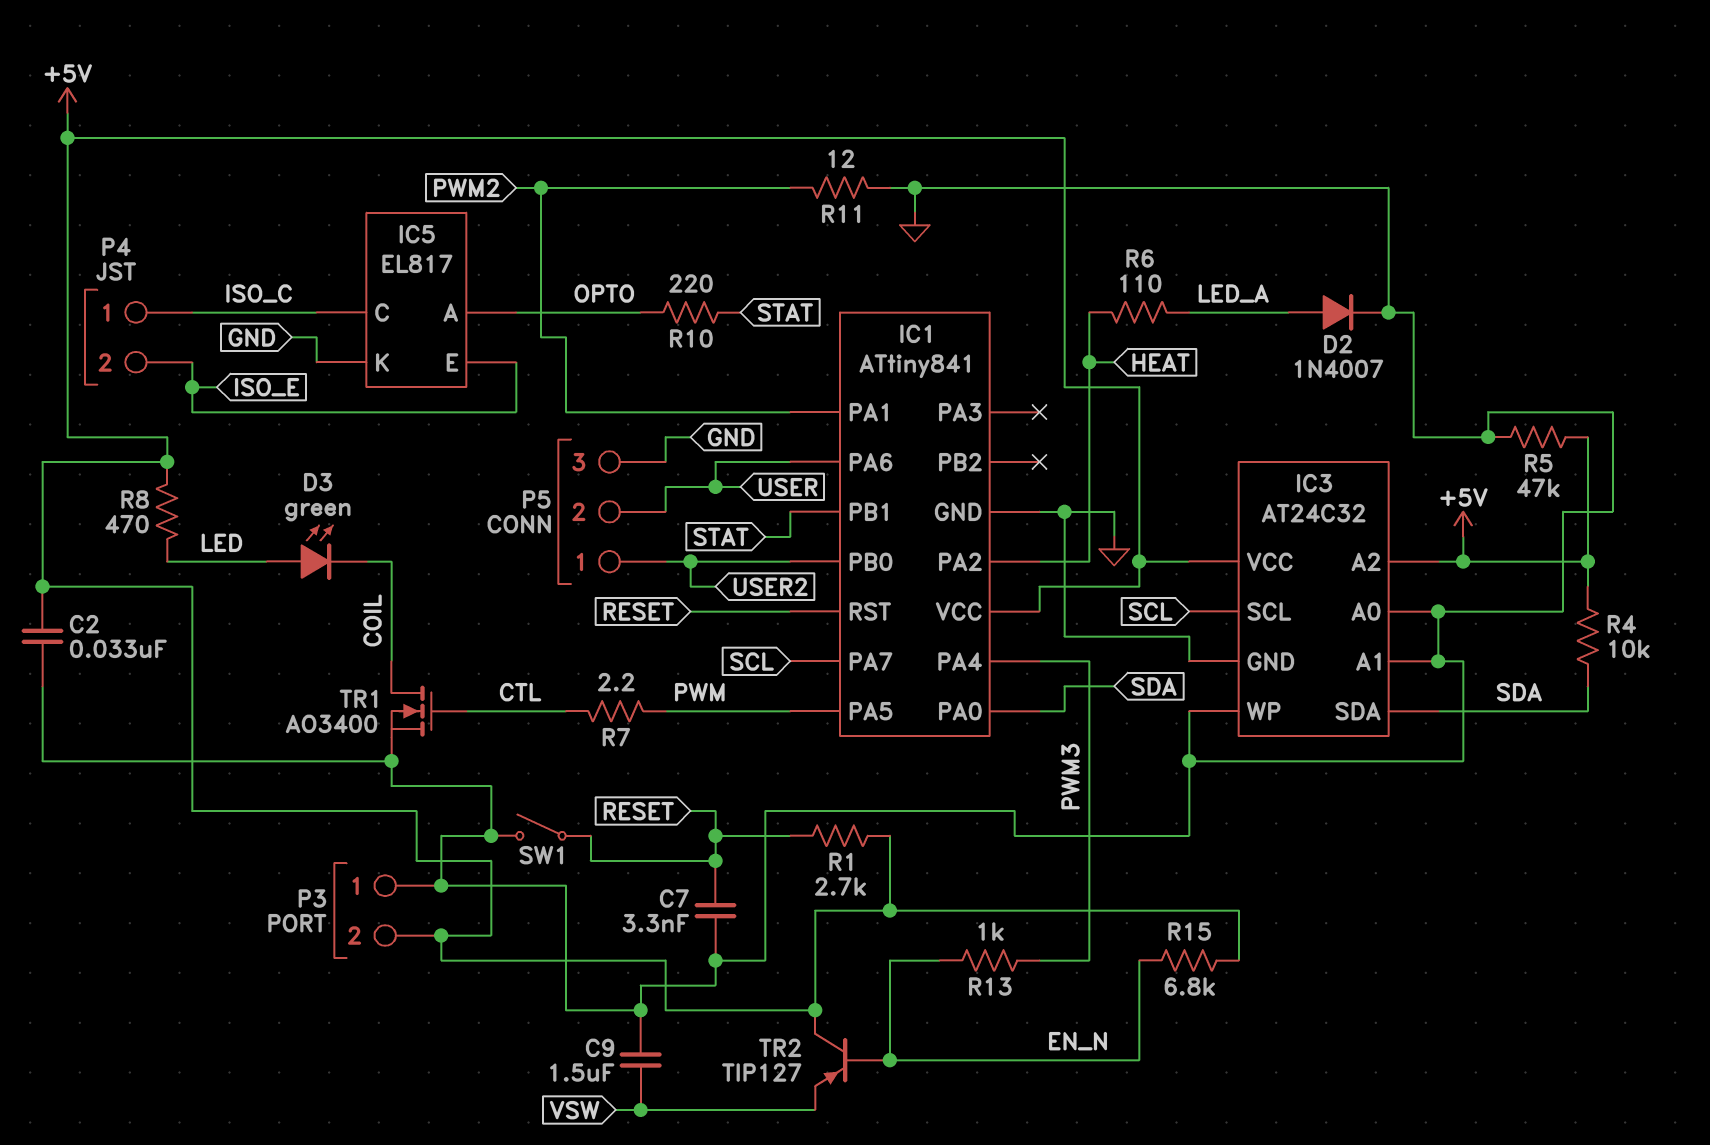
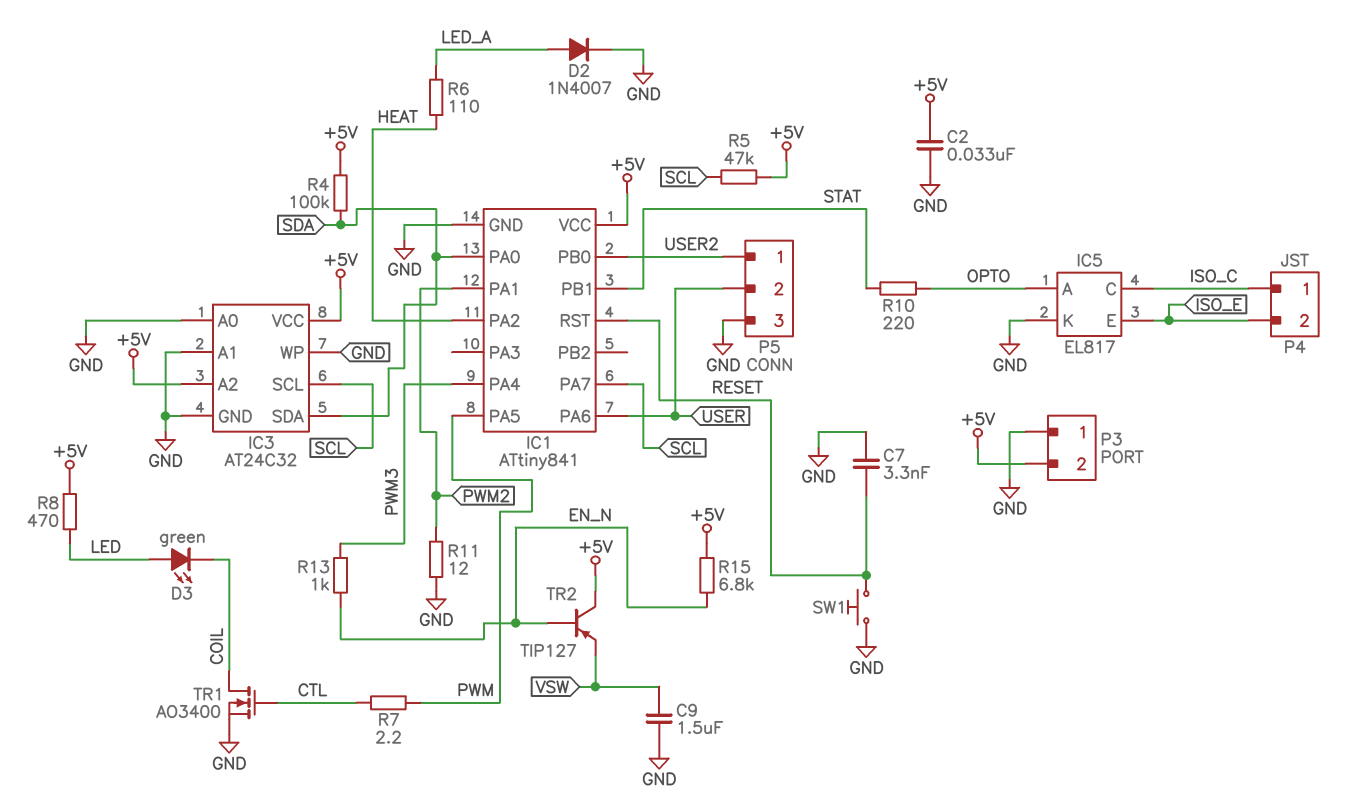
R1: 2.7k (+5V, RESET) -> none
R4: 10k (+5V, SDA) -> 100k (+5V, SDA)
R5: 47k (+5V, GND) -> 47k (+5V, SCL)
SW1: switch (GND, RESET) -> button (GND, RESET)

